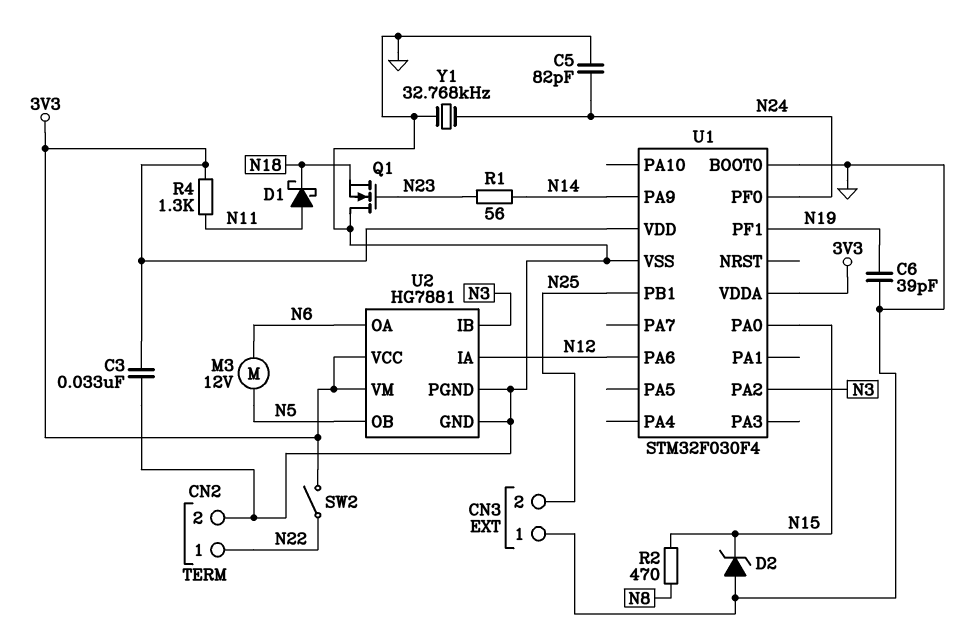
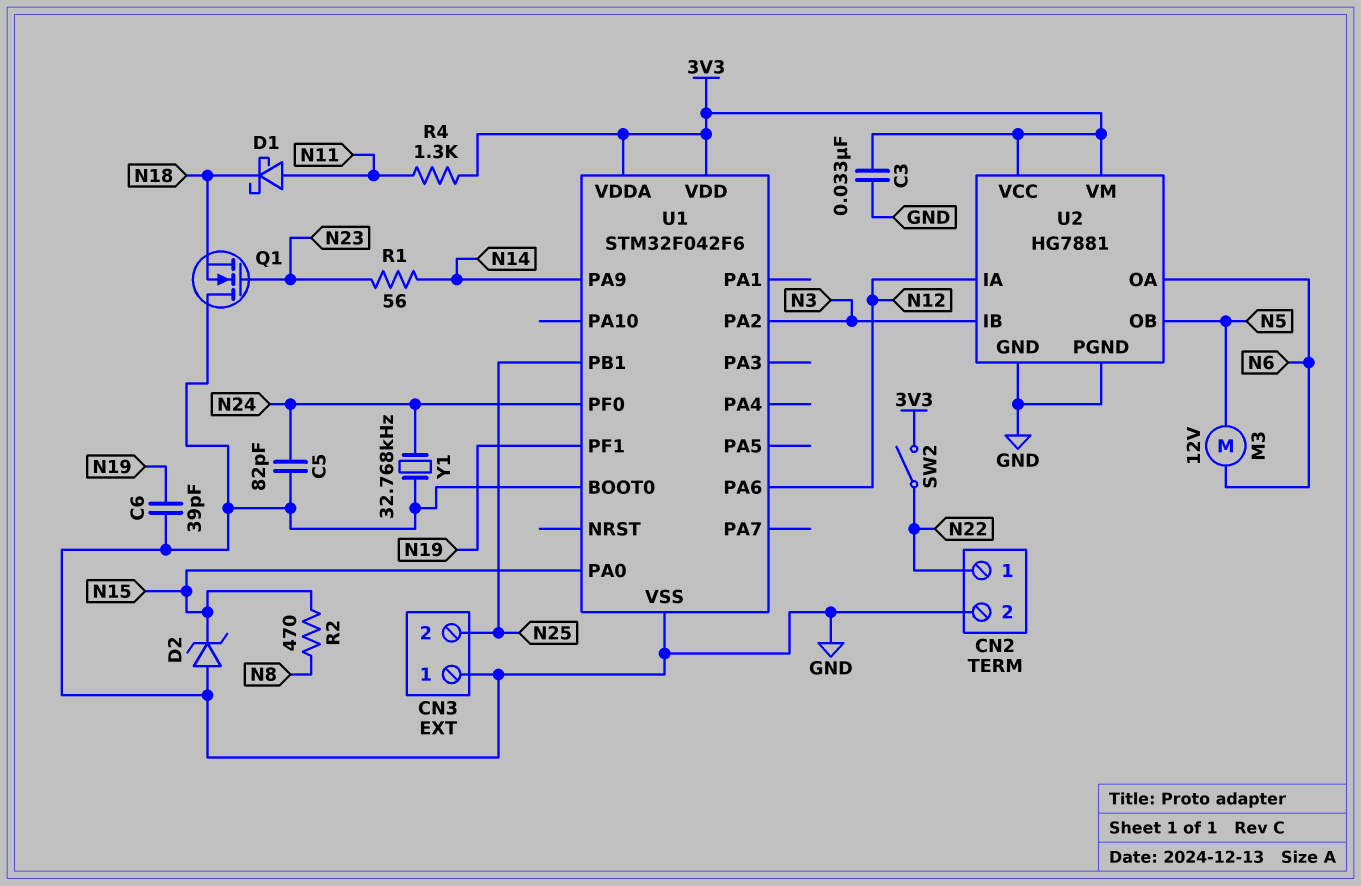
U1: STM32F030F4 -> STM32F042F6

